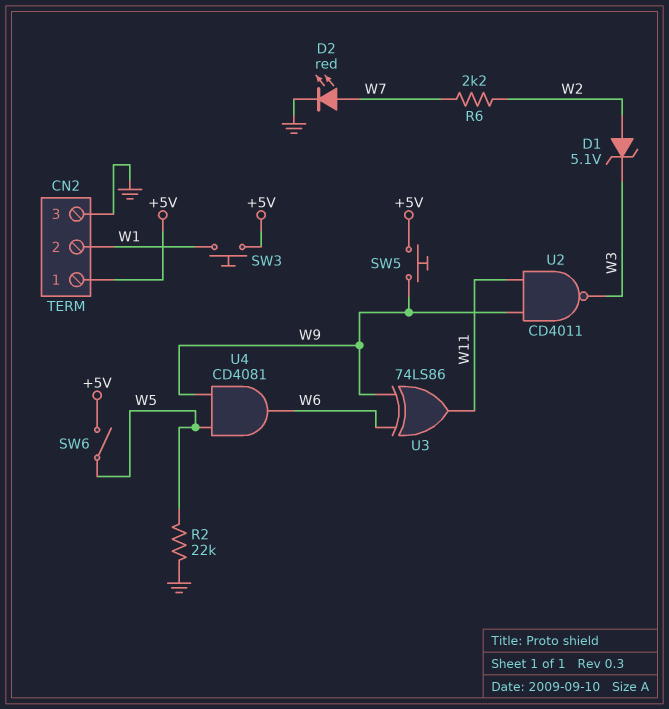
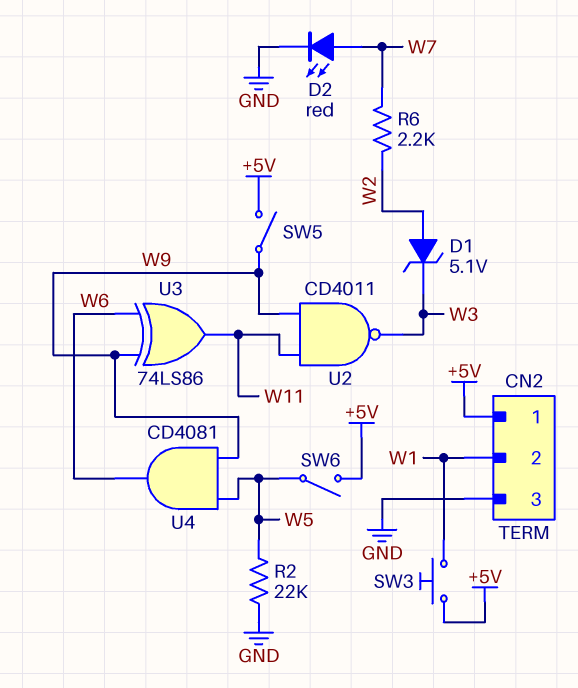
SW5: button (+5V, W9) -> switch (+5V, W9)

